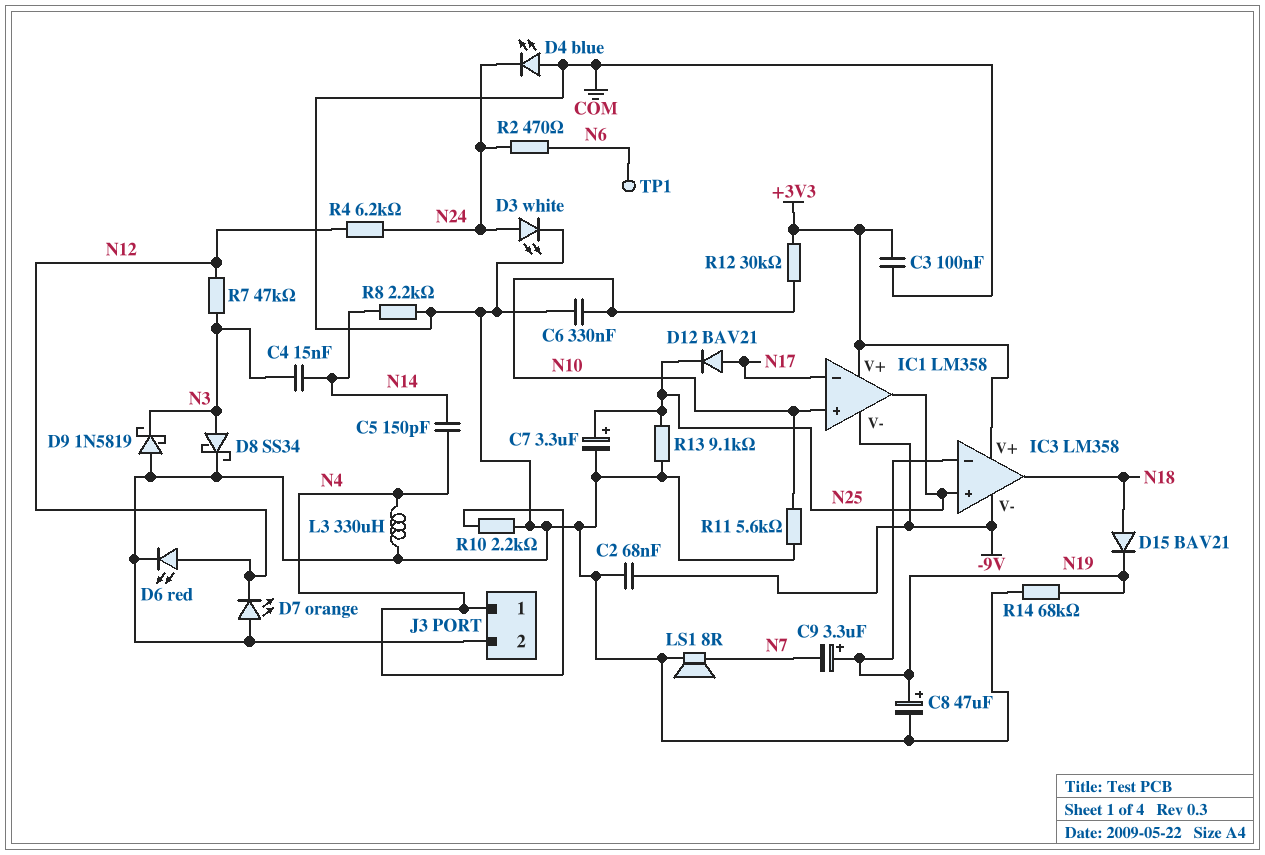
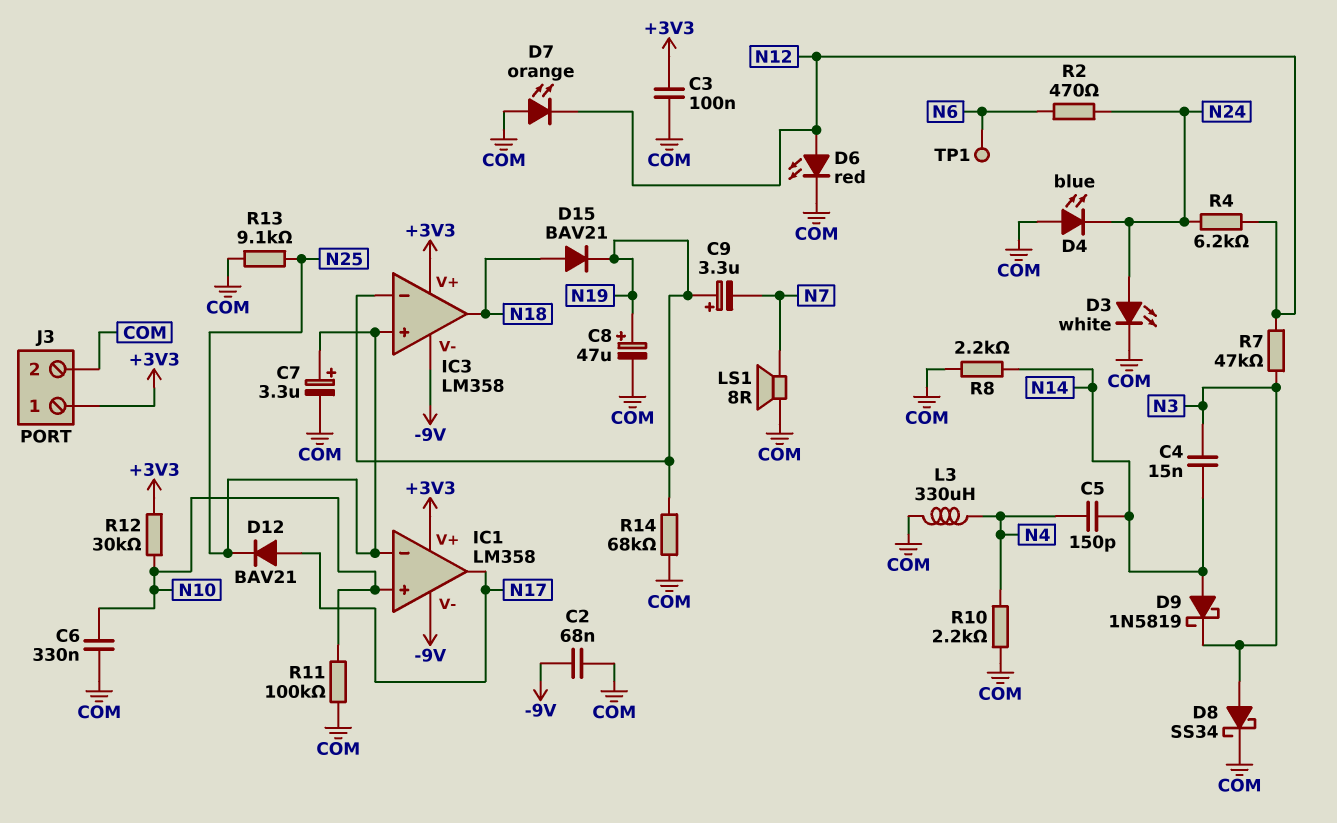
D9: schottky 1N5819 (A COM, K N3) -> schottky 1N5819 (A N14, K N3)
IC1 pin in-: N17 -> N25
IC1 pin out: N25 -> N17
J3 pin 1: N4 -> +3V3
R11: 5.6k (COM, N10) -> 100k (COM, N10)

